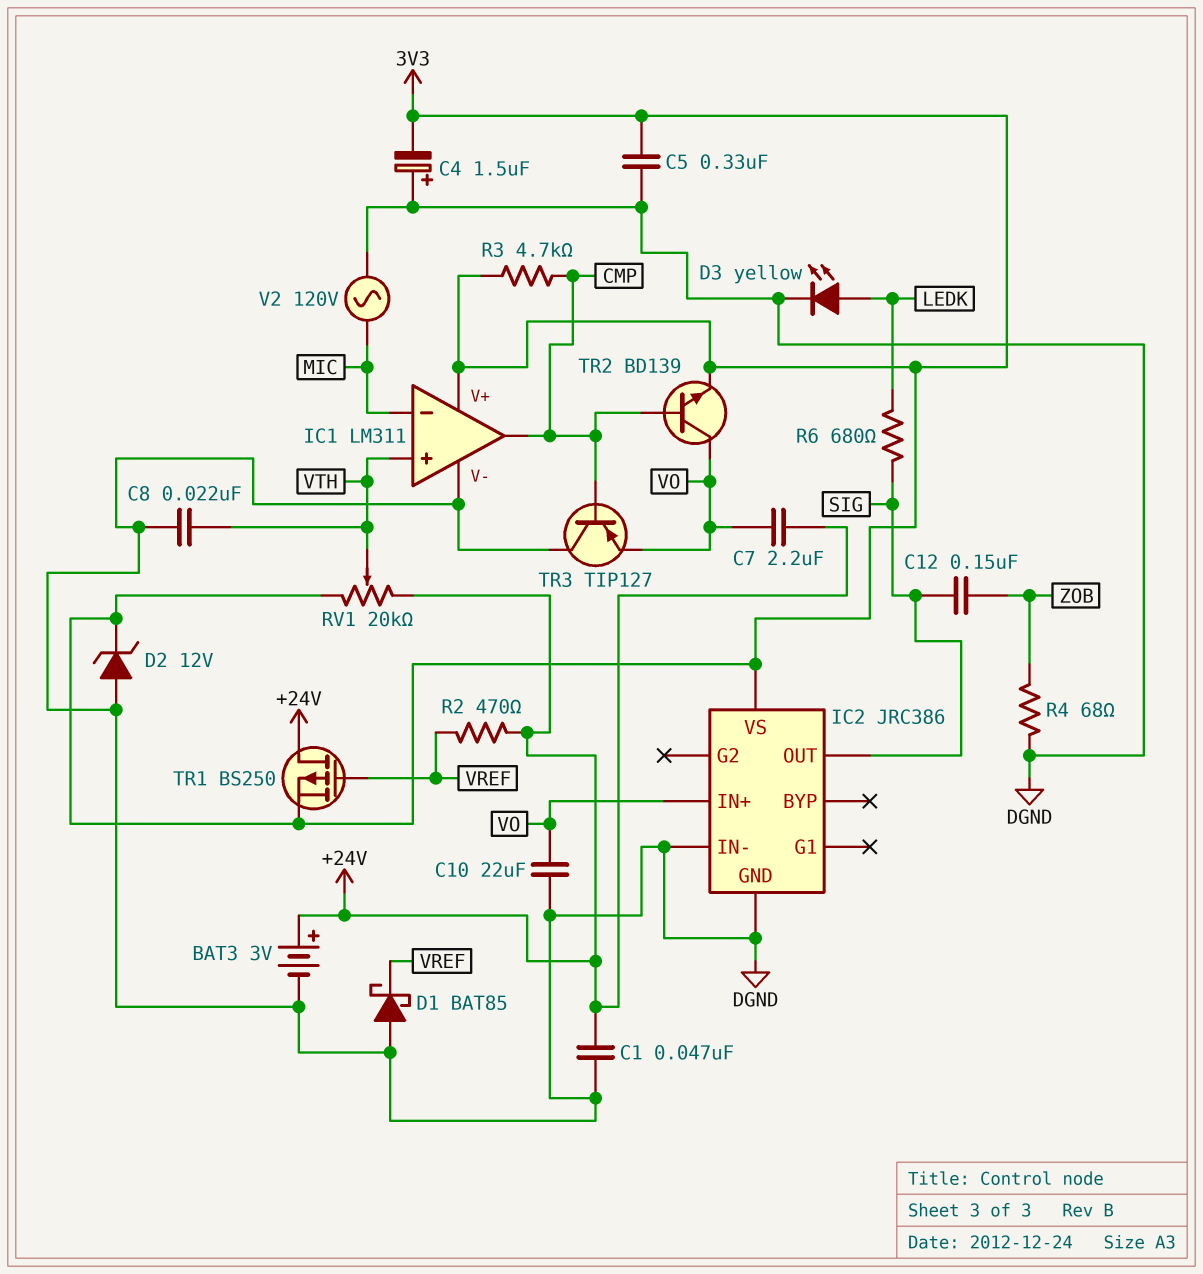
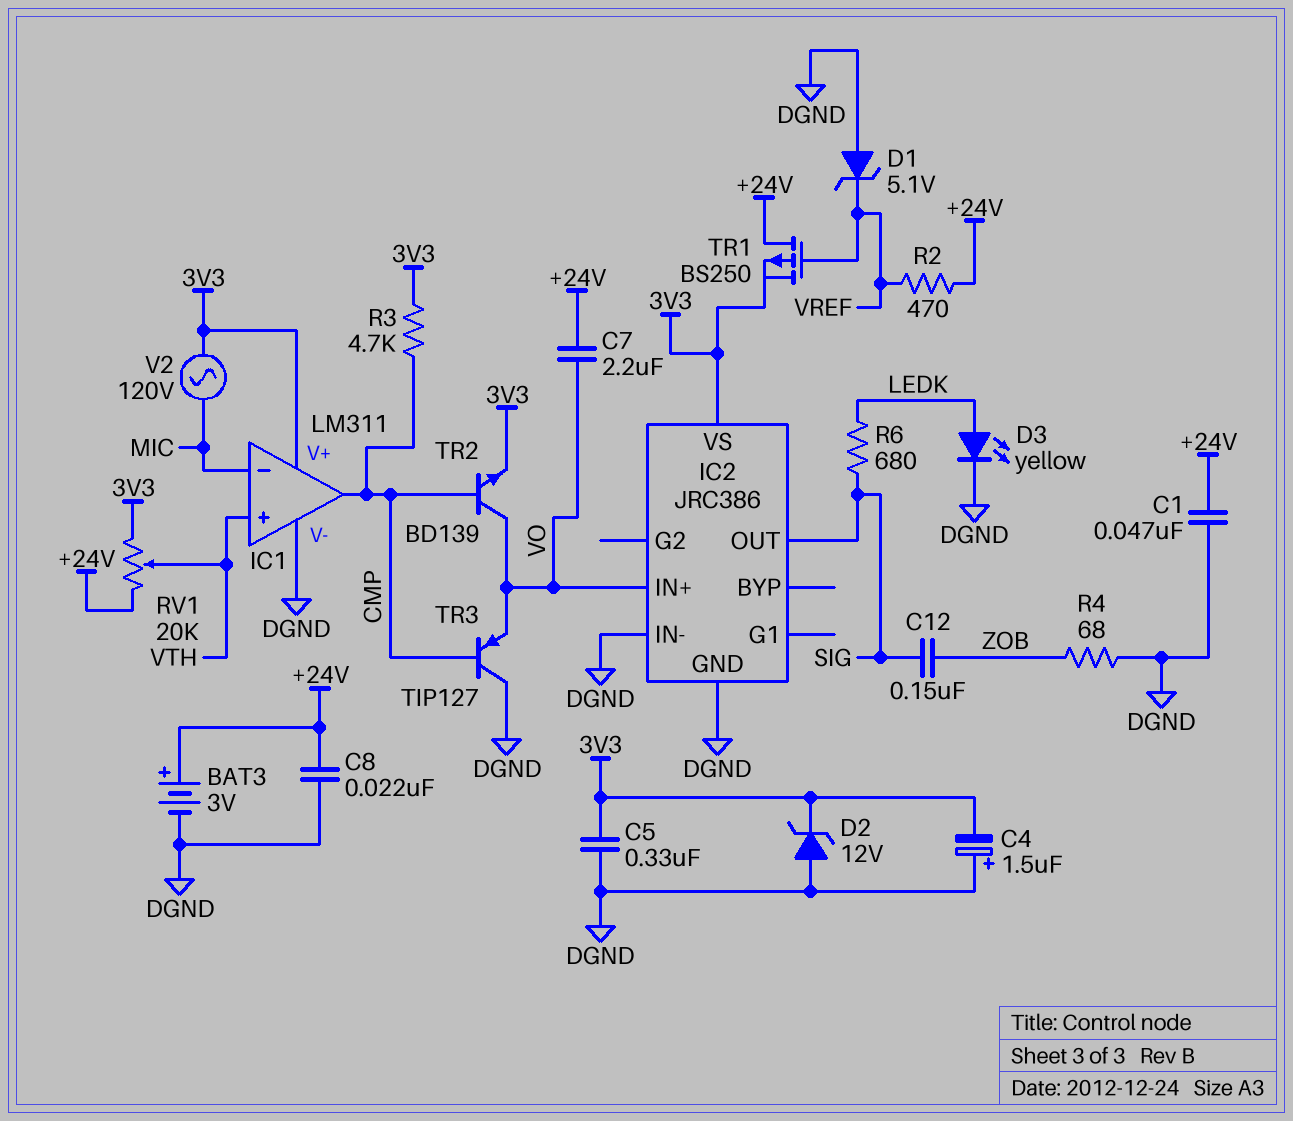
C8: 22nF (DGND, VTH) -> 22nF (+24V, DGND)
C10: 22uF (DGND, VO) -> none
D1: schottky BAT85 (A DGND, K VREF) -> zener 5.1V (A DGND, K VREF)
V2: AC 120V (DGND, MIC) -> AC 120V (3V3, MIC)

